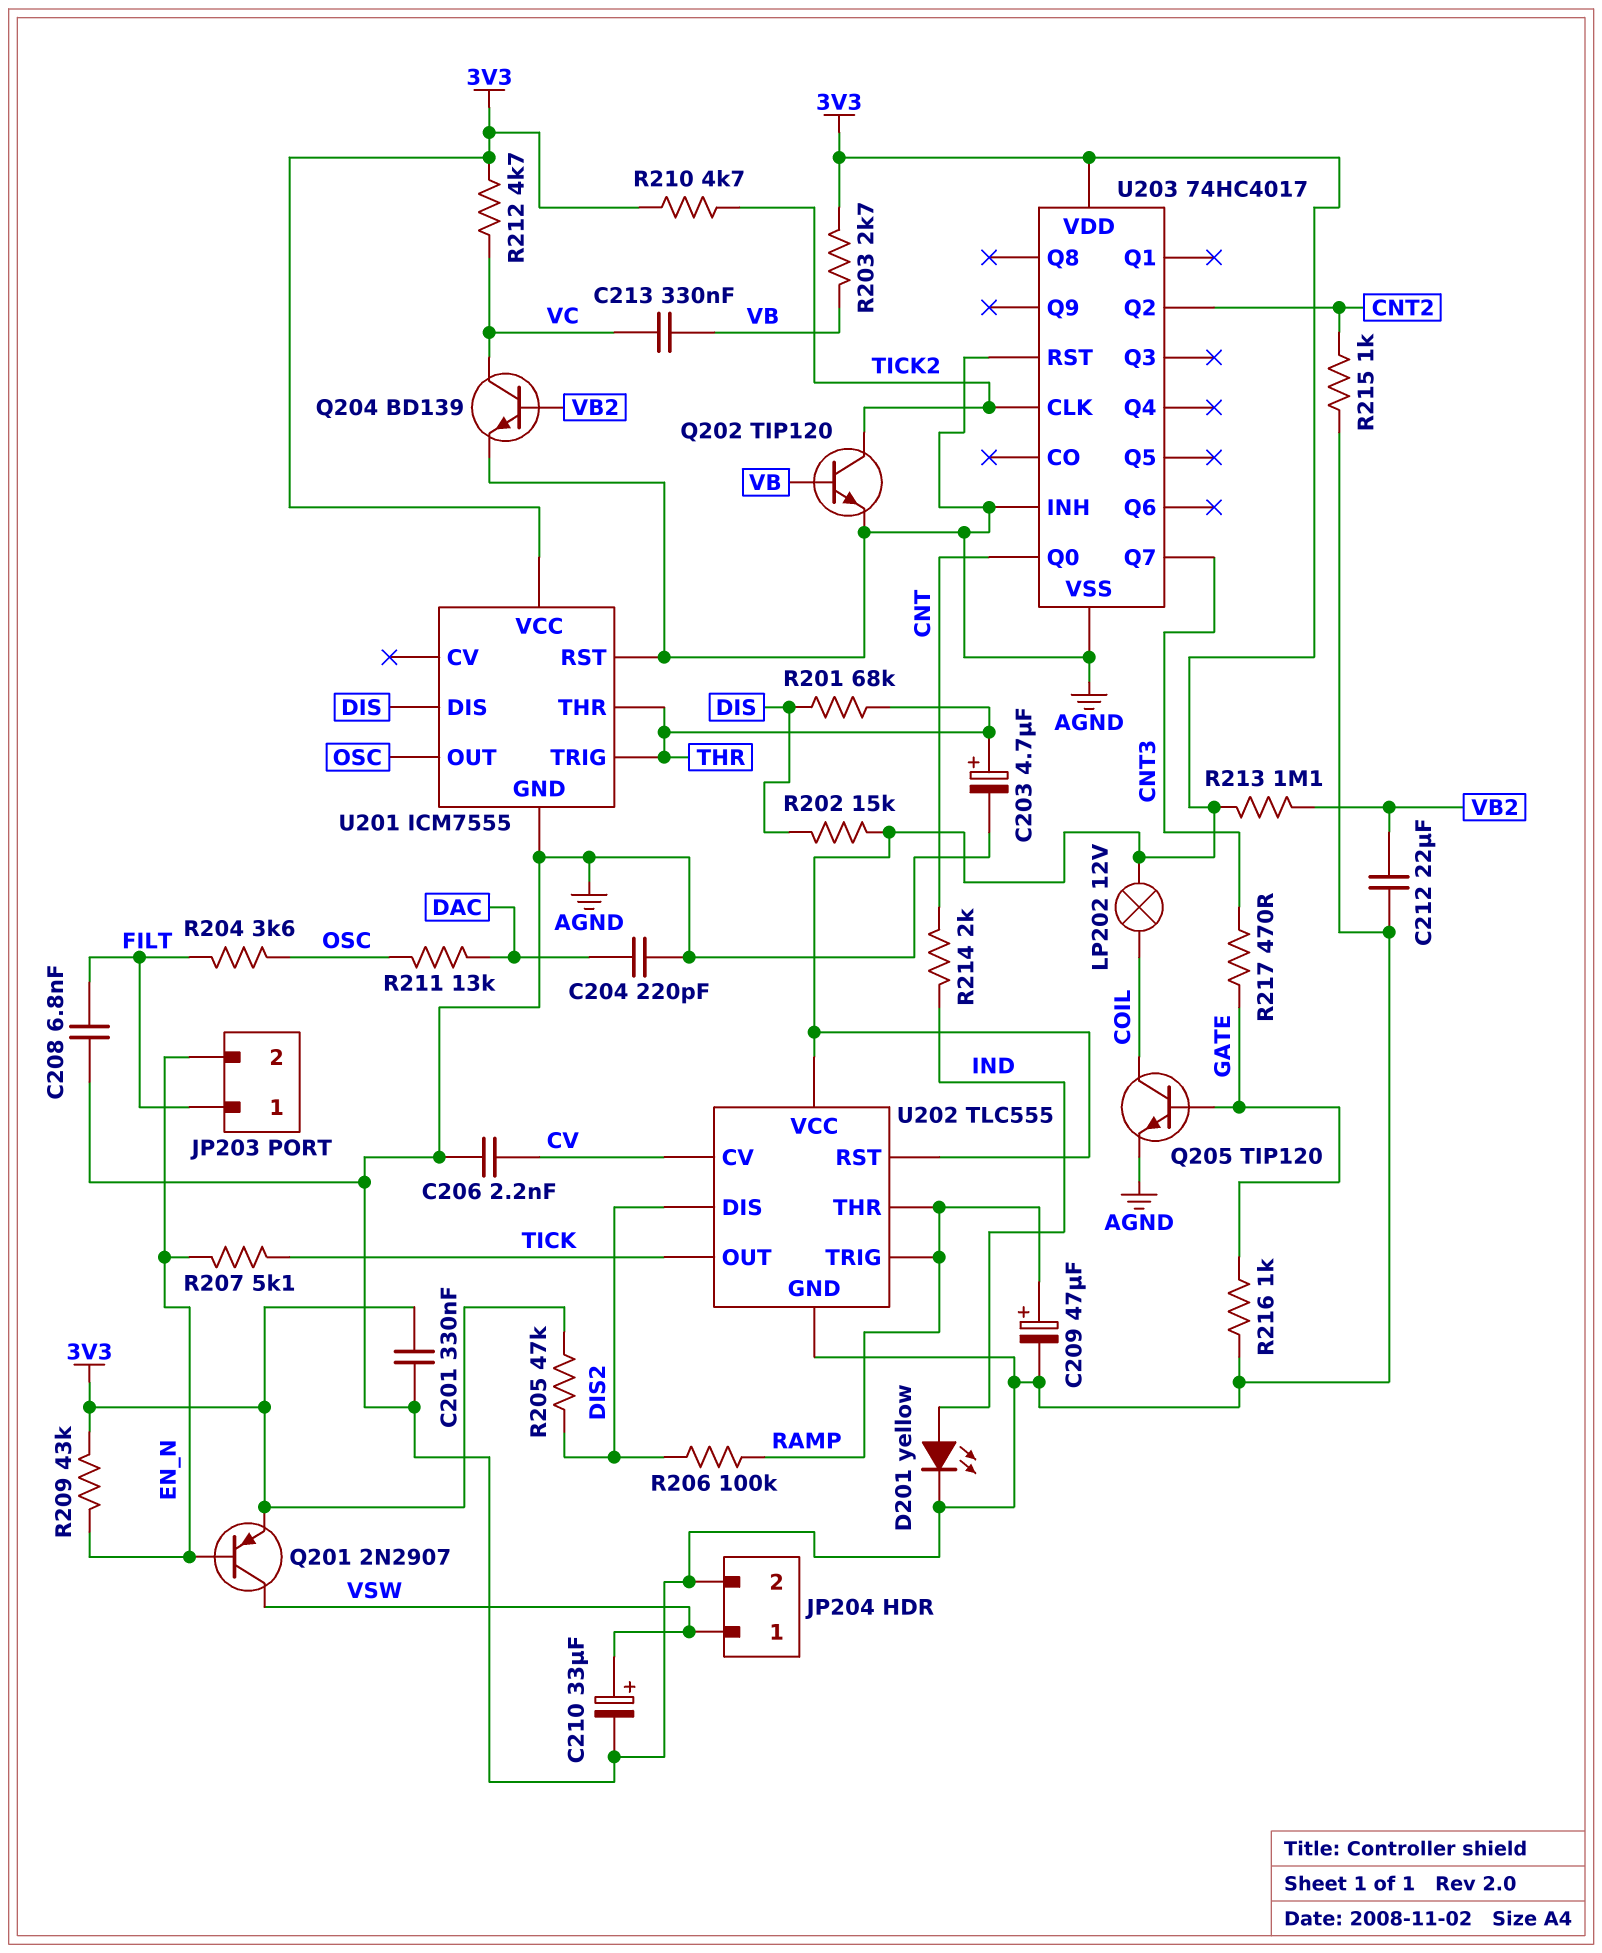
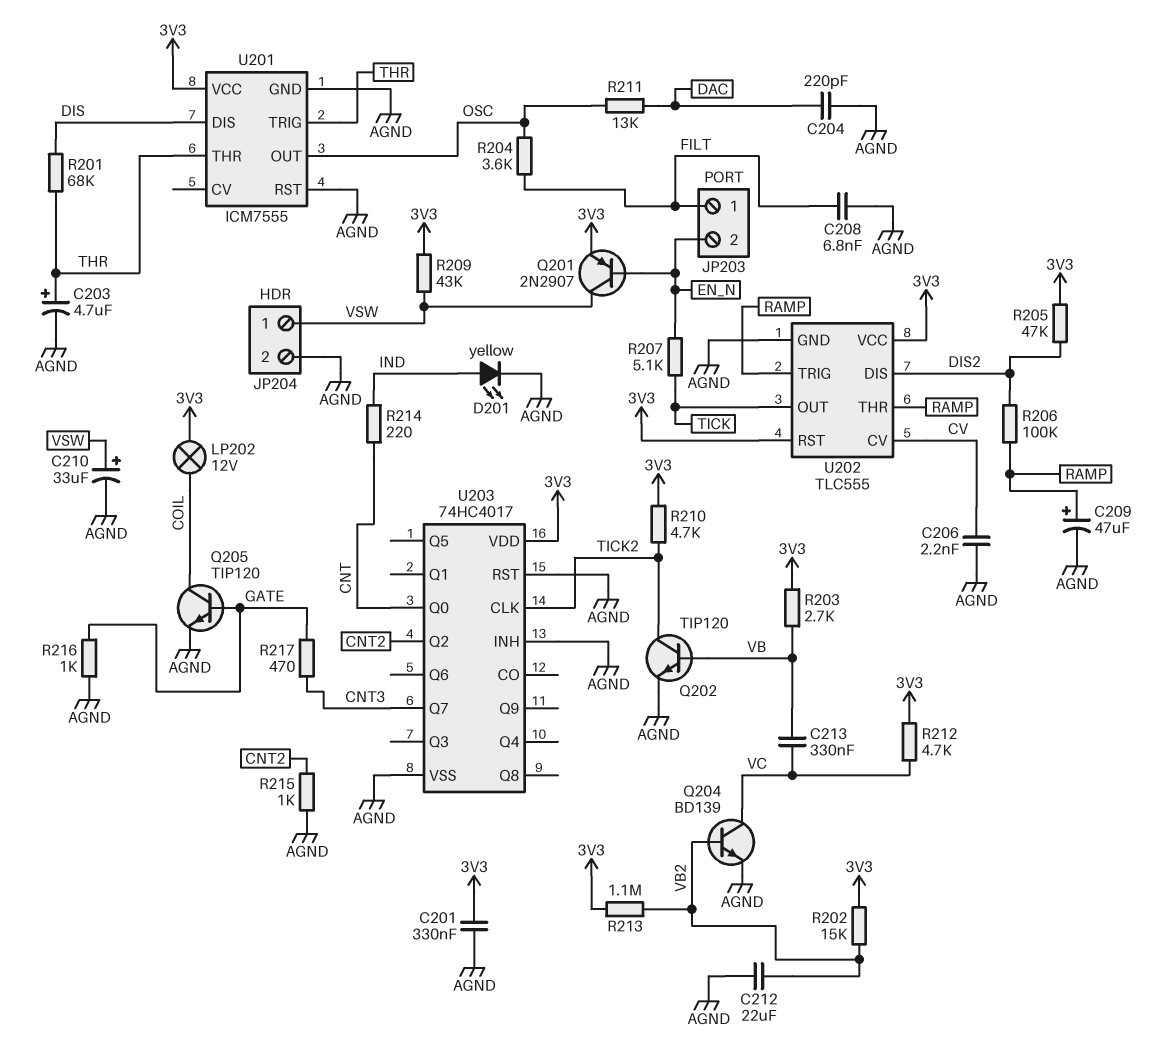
R202: 15k (3V3, DIS) -> 15k (3V3, VB2)
R209: 43k (3V3, EN_N) -> 43k (3V3, VSW)
R214: 2k (CNT, IND) -> 220 (CNT, IND)

